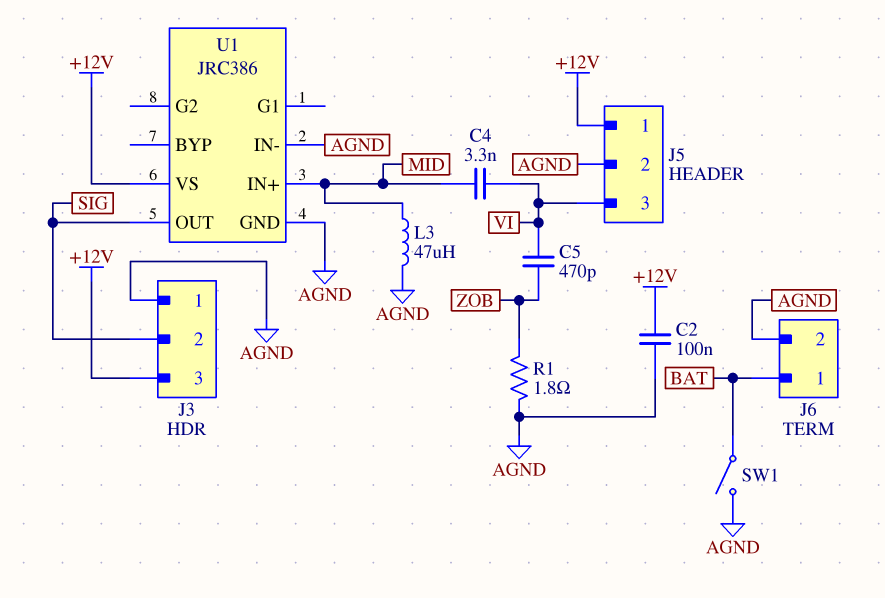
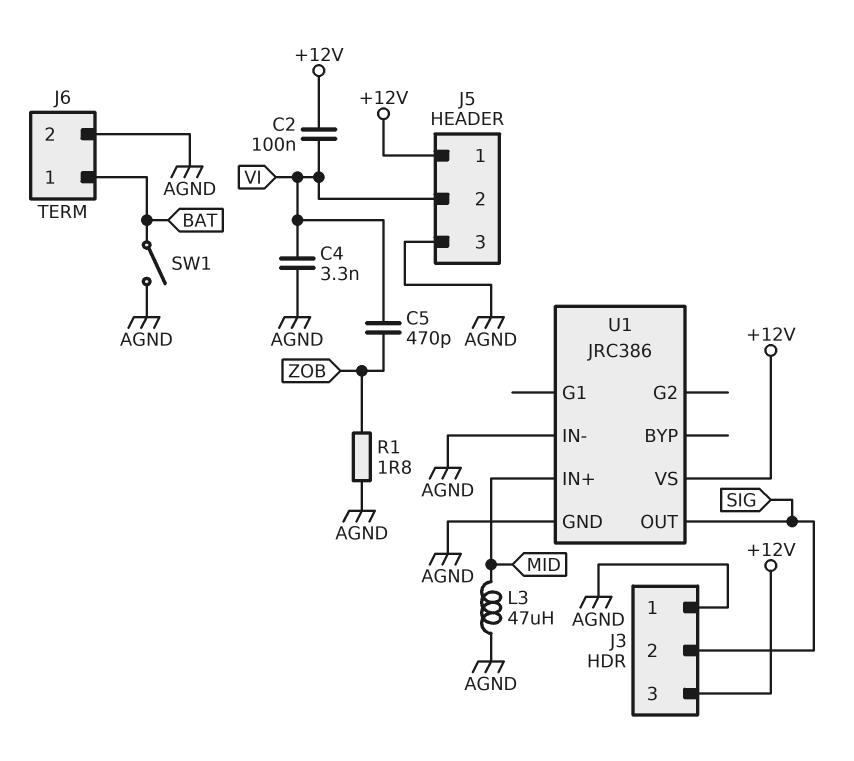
C2: 100nF (+12V, AGND) -> 100nF (+12V, VI)
C4: 3.3nF (MID, VI) -> 3.3nF (AGND, VI)
J5 pin 2: AGND -> VI
J5 pin 3: VI -> AGND

